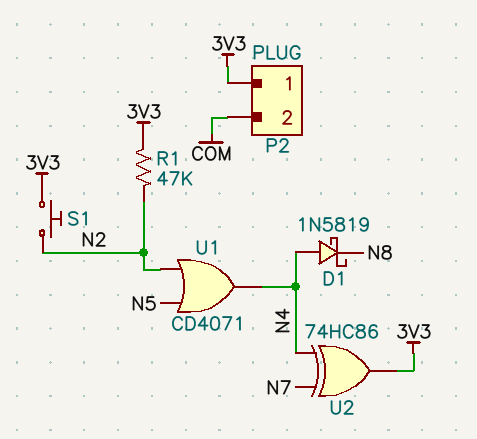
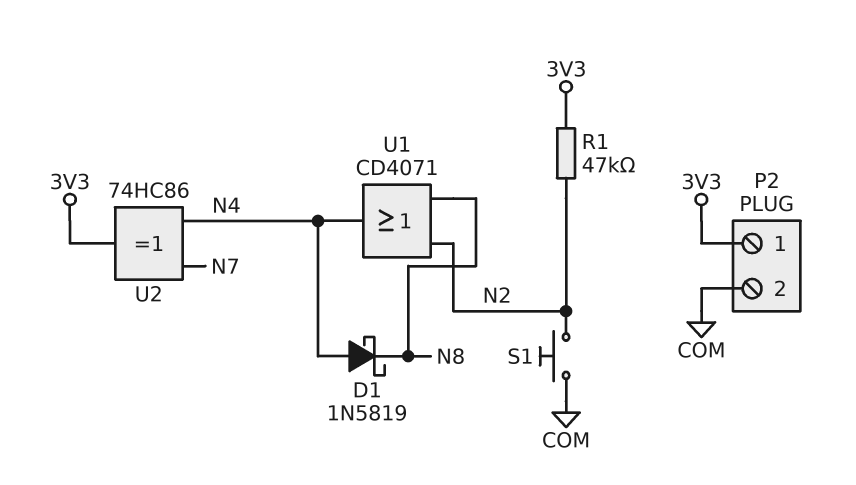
S1: button (3V3, N2) -> button (COM, N2)
U1: OR CD4071 (in N2, in N5, out N4) -> OR CD4071 (in N2, in N8, out N4)

